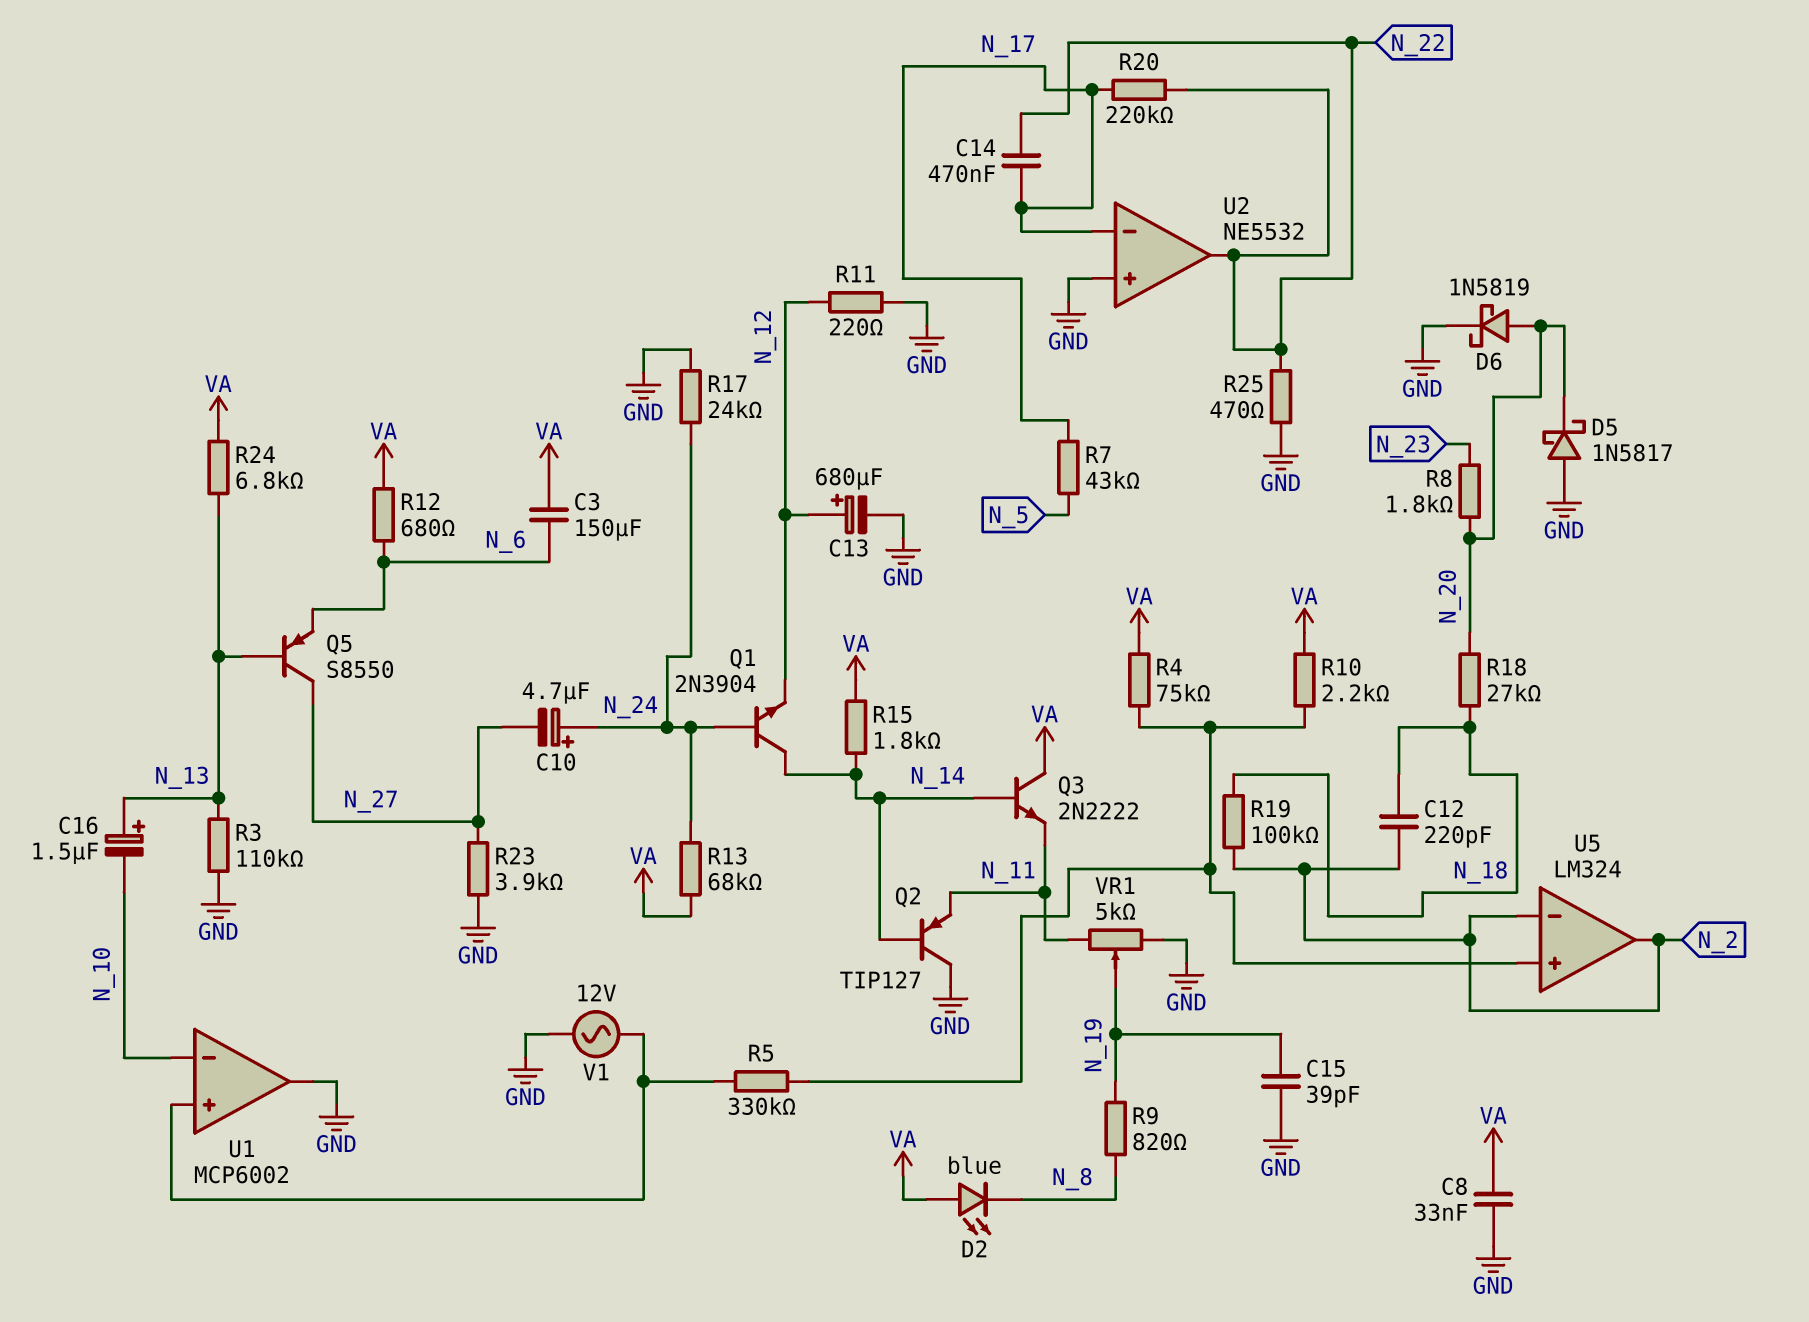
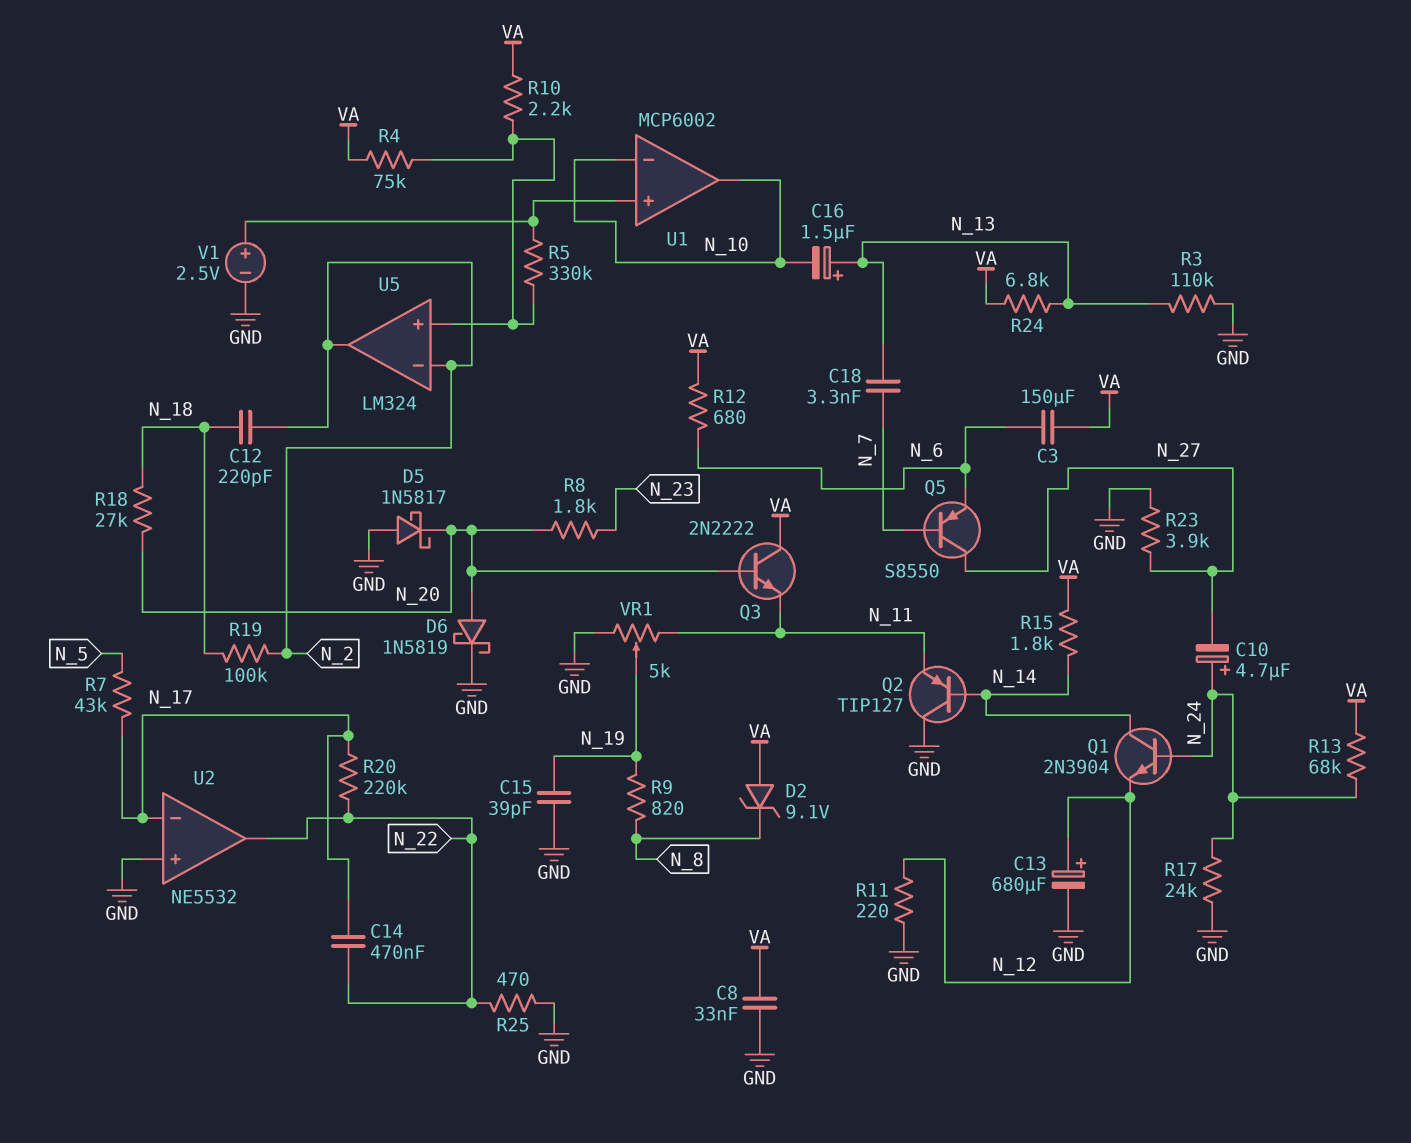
C18: none -> 3.3nF (N_7, N_13)
D2: LED blue (A VA, K N_8) -> zener 9.1V (A VA, K N_8)
Q3: NPN 2N2222 (B N_14, C VA, E N_11) -> NPN 2N2222 (B N_20, C VA, E N_11)
Q5: PNP S8550 (B N_13, C N_27, E N_6) -> PNP S8550 (B N_7, C N_27, E N_6)
U1 pin out: GND -> N_10
V1: AC 12V (GND, U1/in+) -> 2.5V (plus U1/in+, minus GND)

